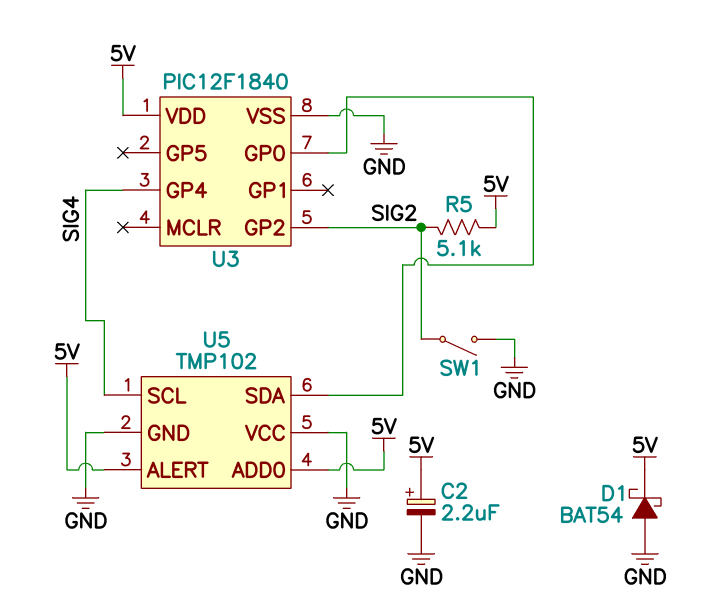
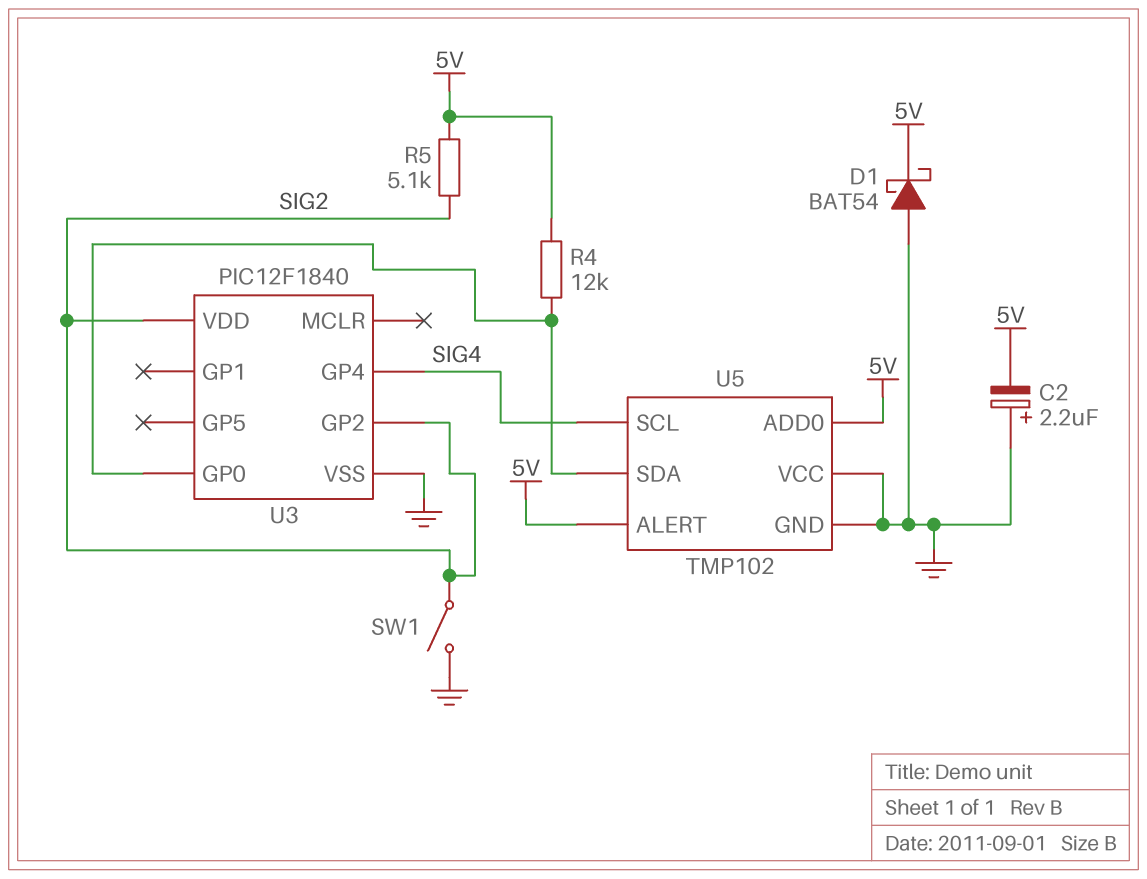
C2: 2.2uF (plus 5V, minus GND) -> 2.2uF (plus GND, minus 5V)
R4: none -> 12k (5V, U3/GP0)
U3 pin VDD: 5V -> SIG2

